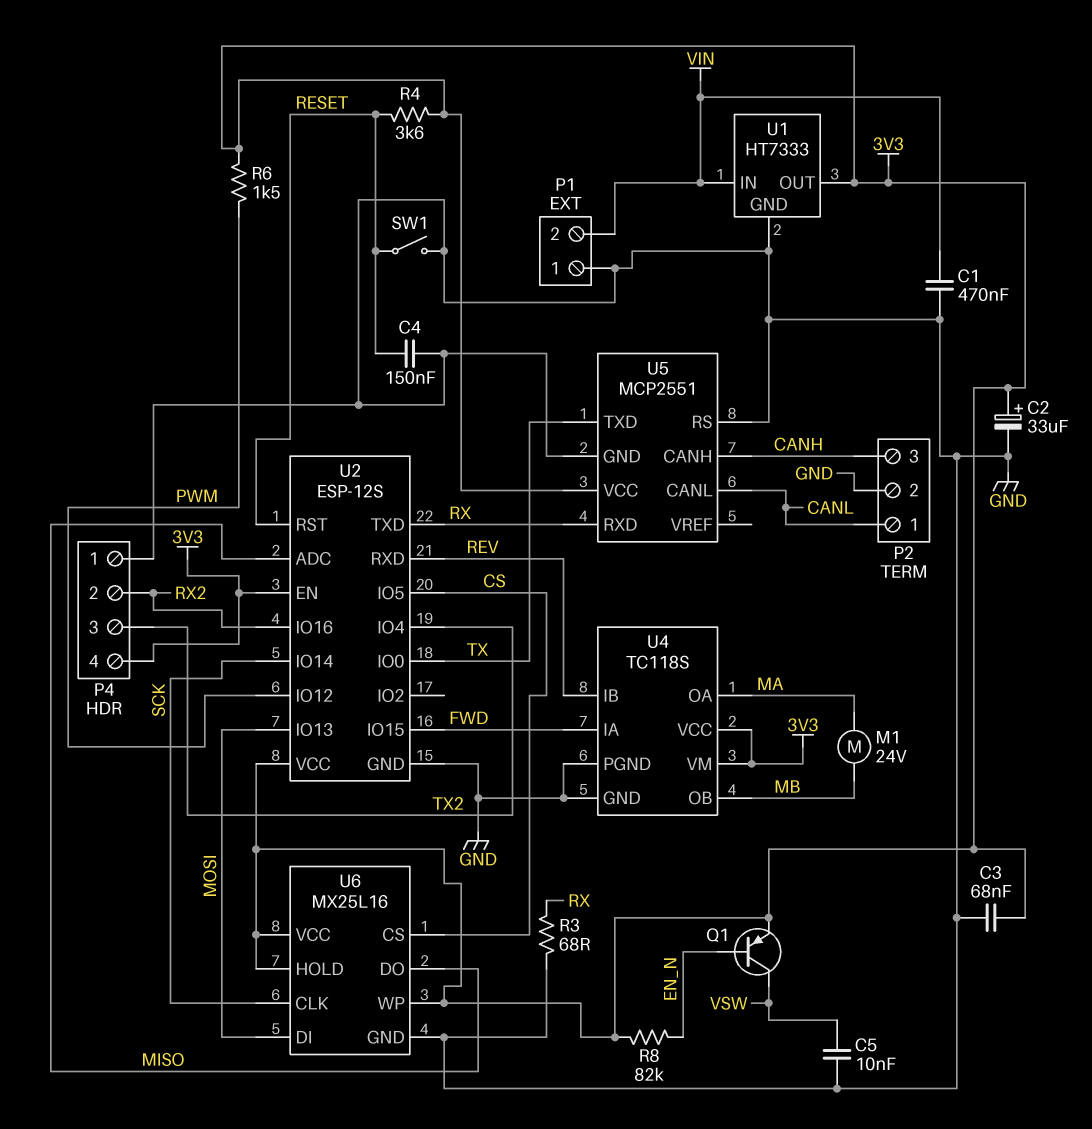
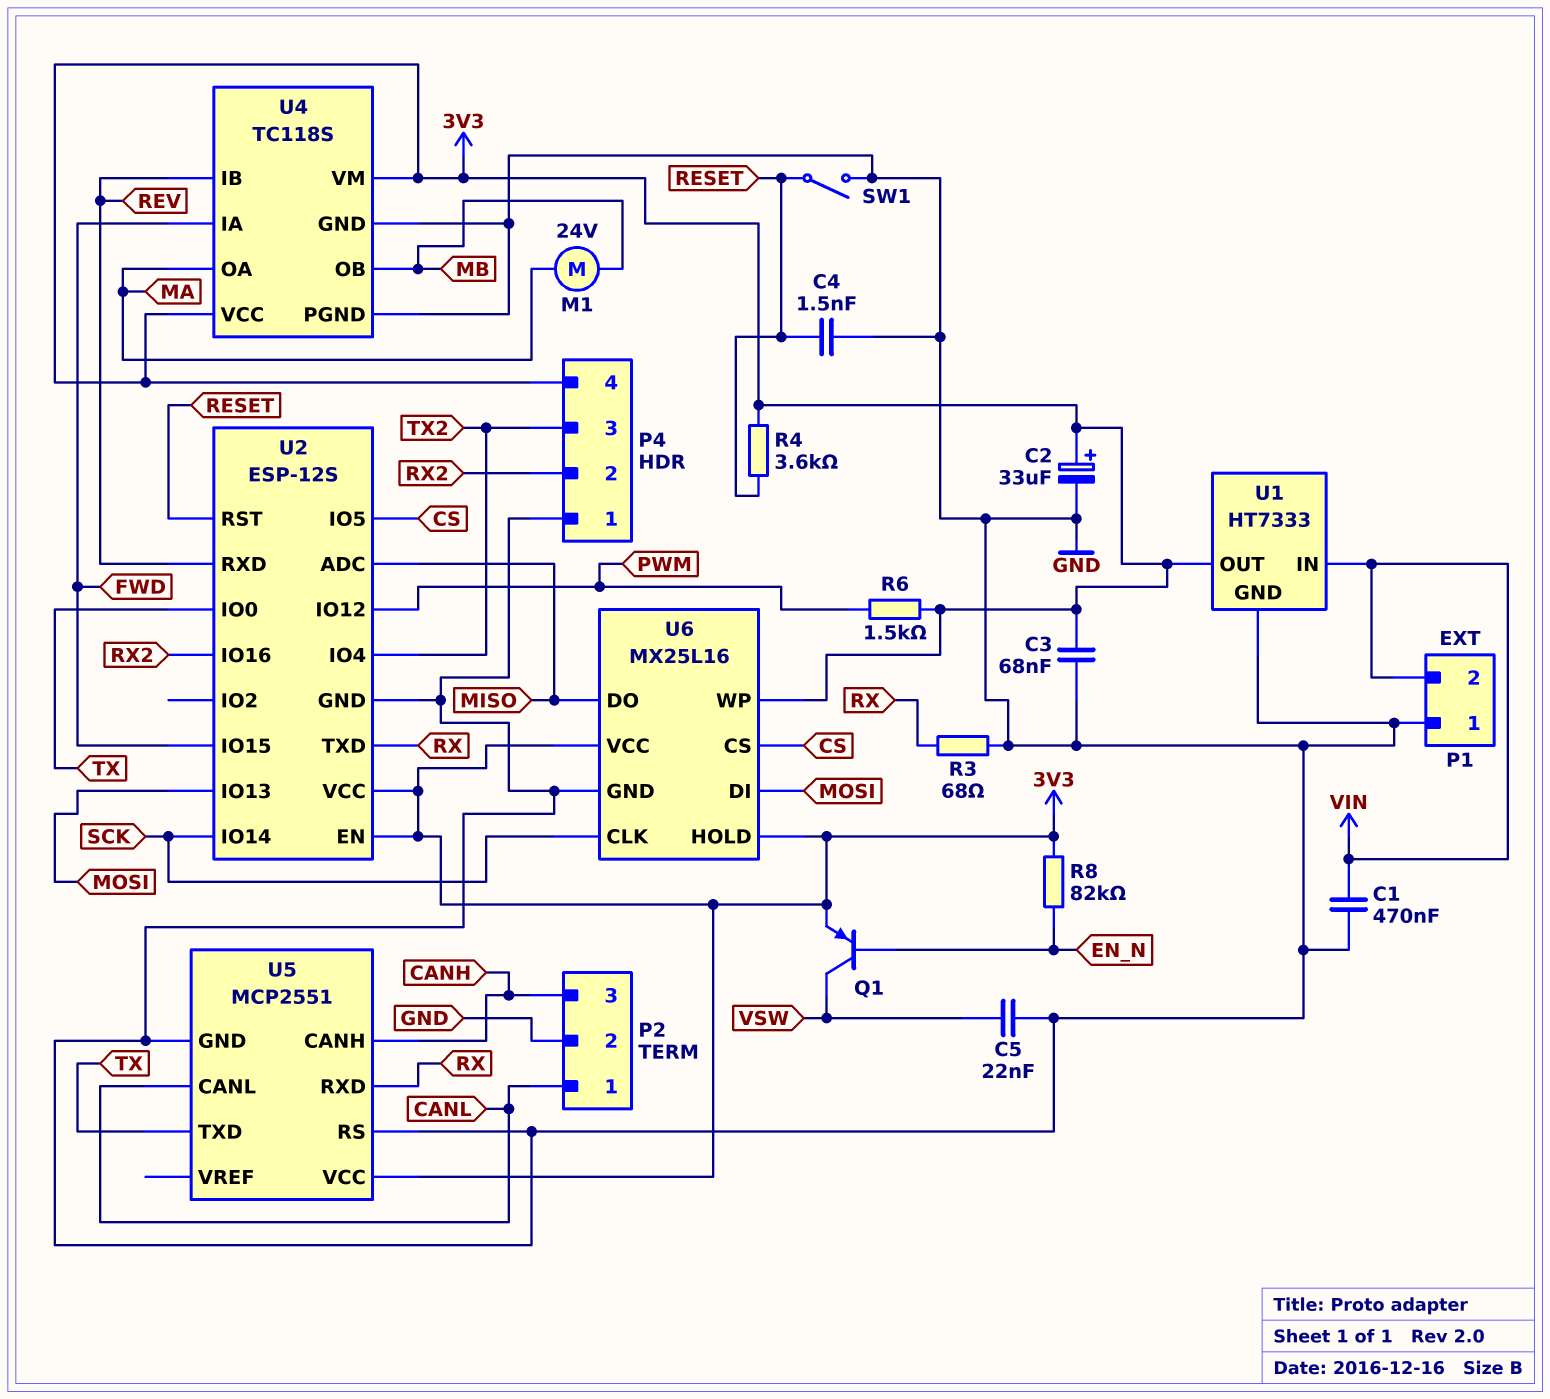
C4: 150nF (GND, RESET) -> 1.5nF (GND, RESET)
C5: 10nF (GND, VSW) -> 22nF (GND, VSW)

